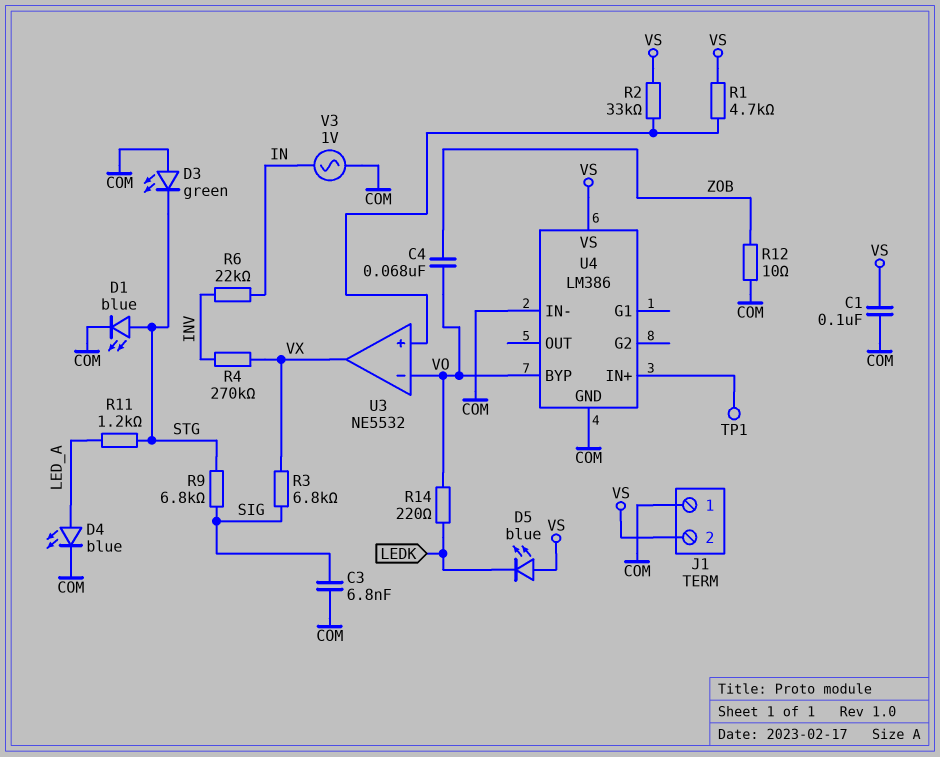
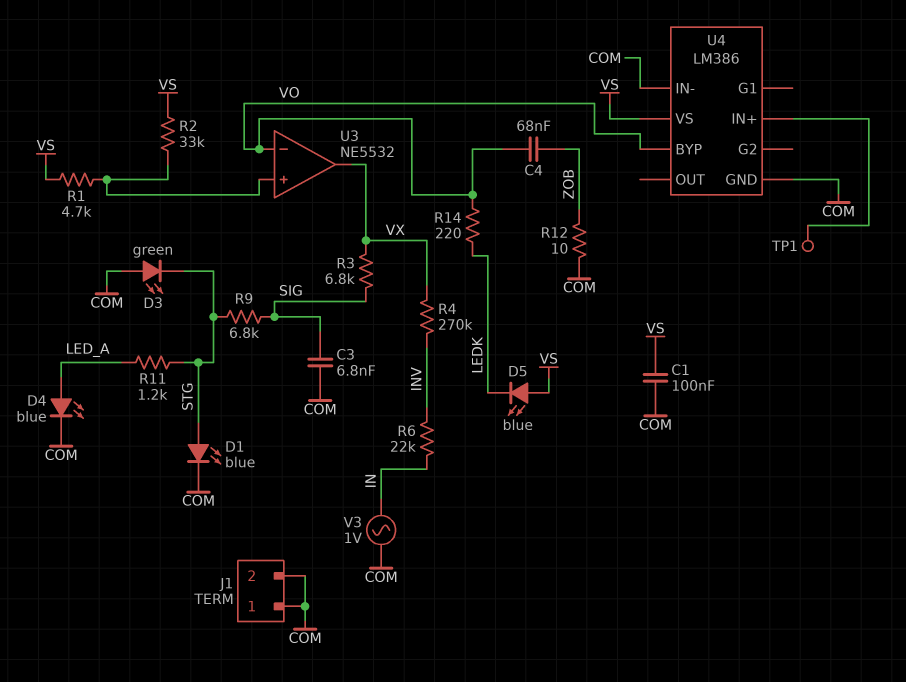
J1 pin 2: VS -> COM

